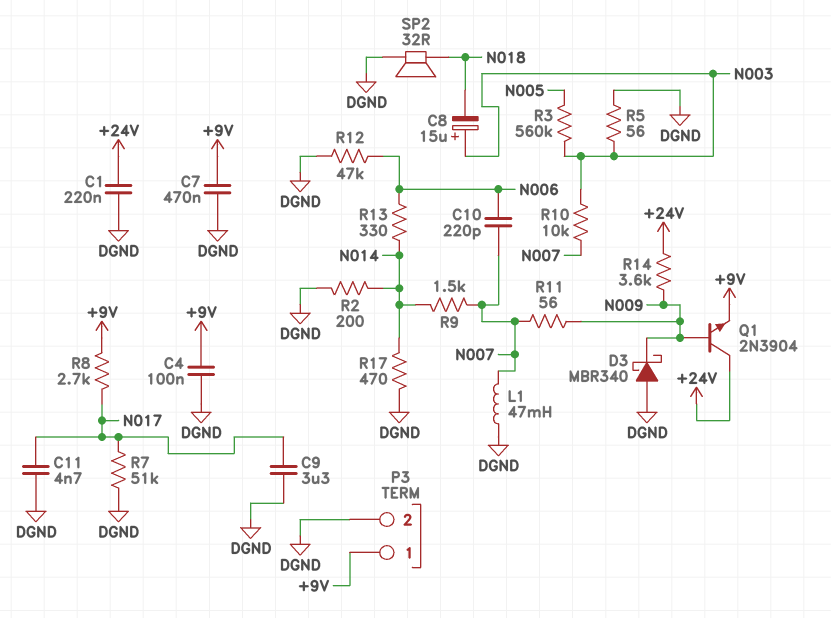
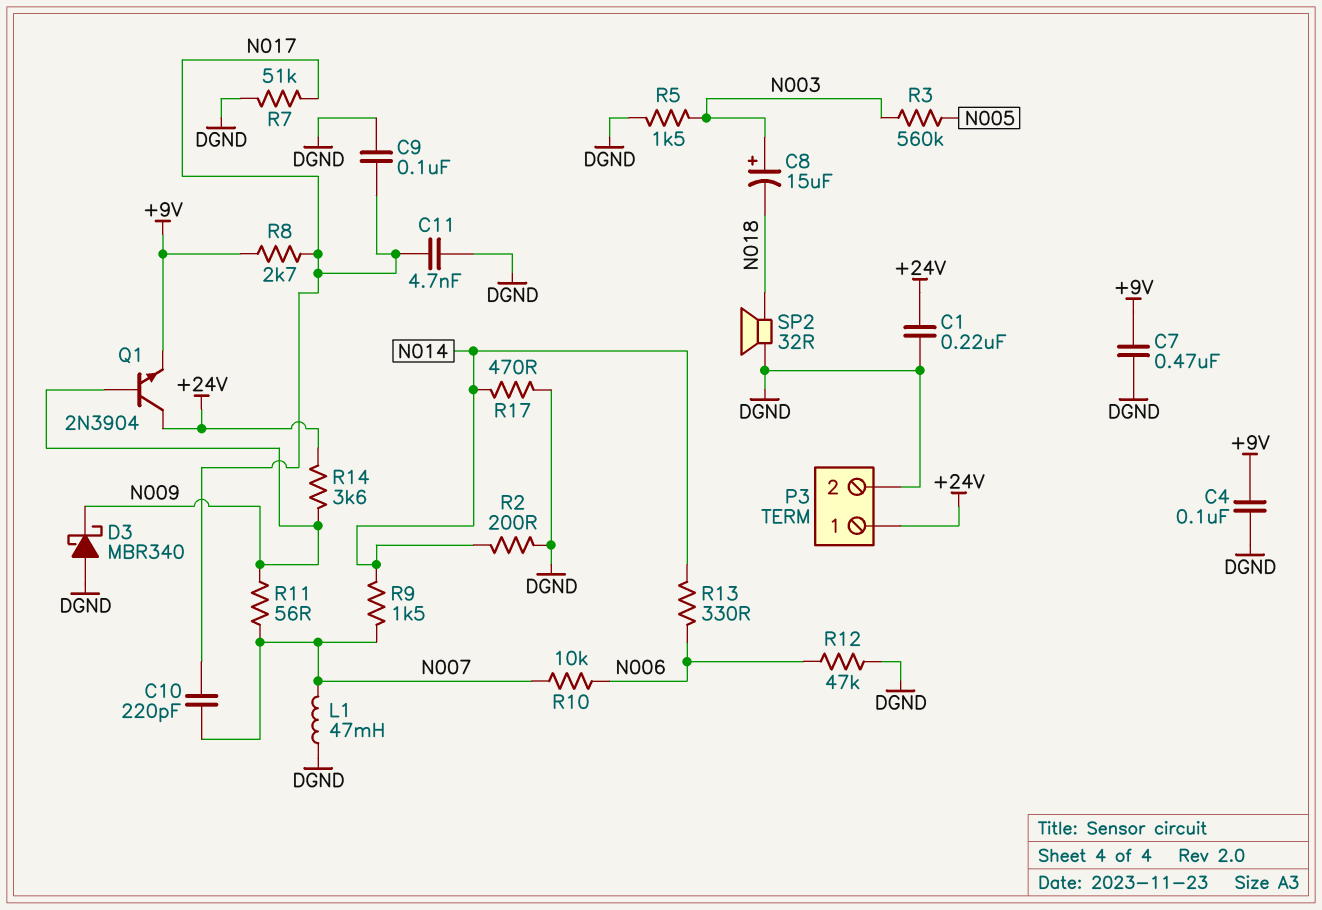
C9: 3.3uF (DGND, N017) -> 100nF (DGND, N017)
C10: 220pF (N006, N007) -> 220pF (N007, N017)
P3 pin 1: +9V -> +24V
R5: 56 (DGND, N003) -> 1.5k (DGND, N003)
R10: 10k (N003, N007) -> 10k (N006, N007)

